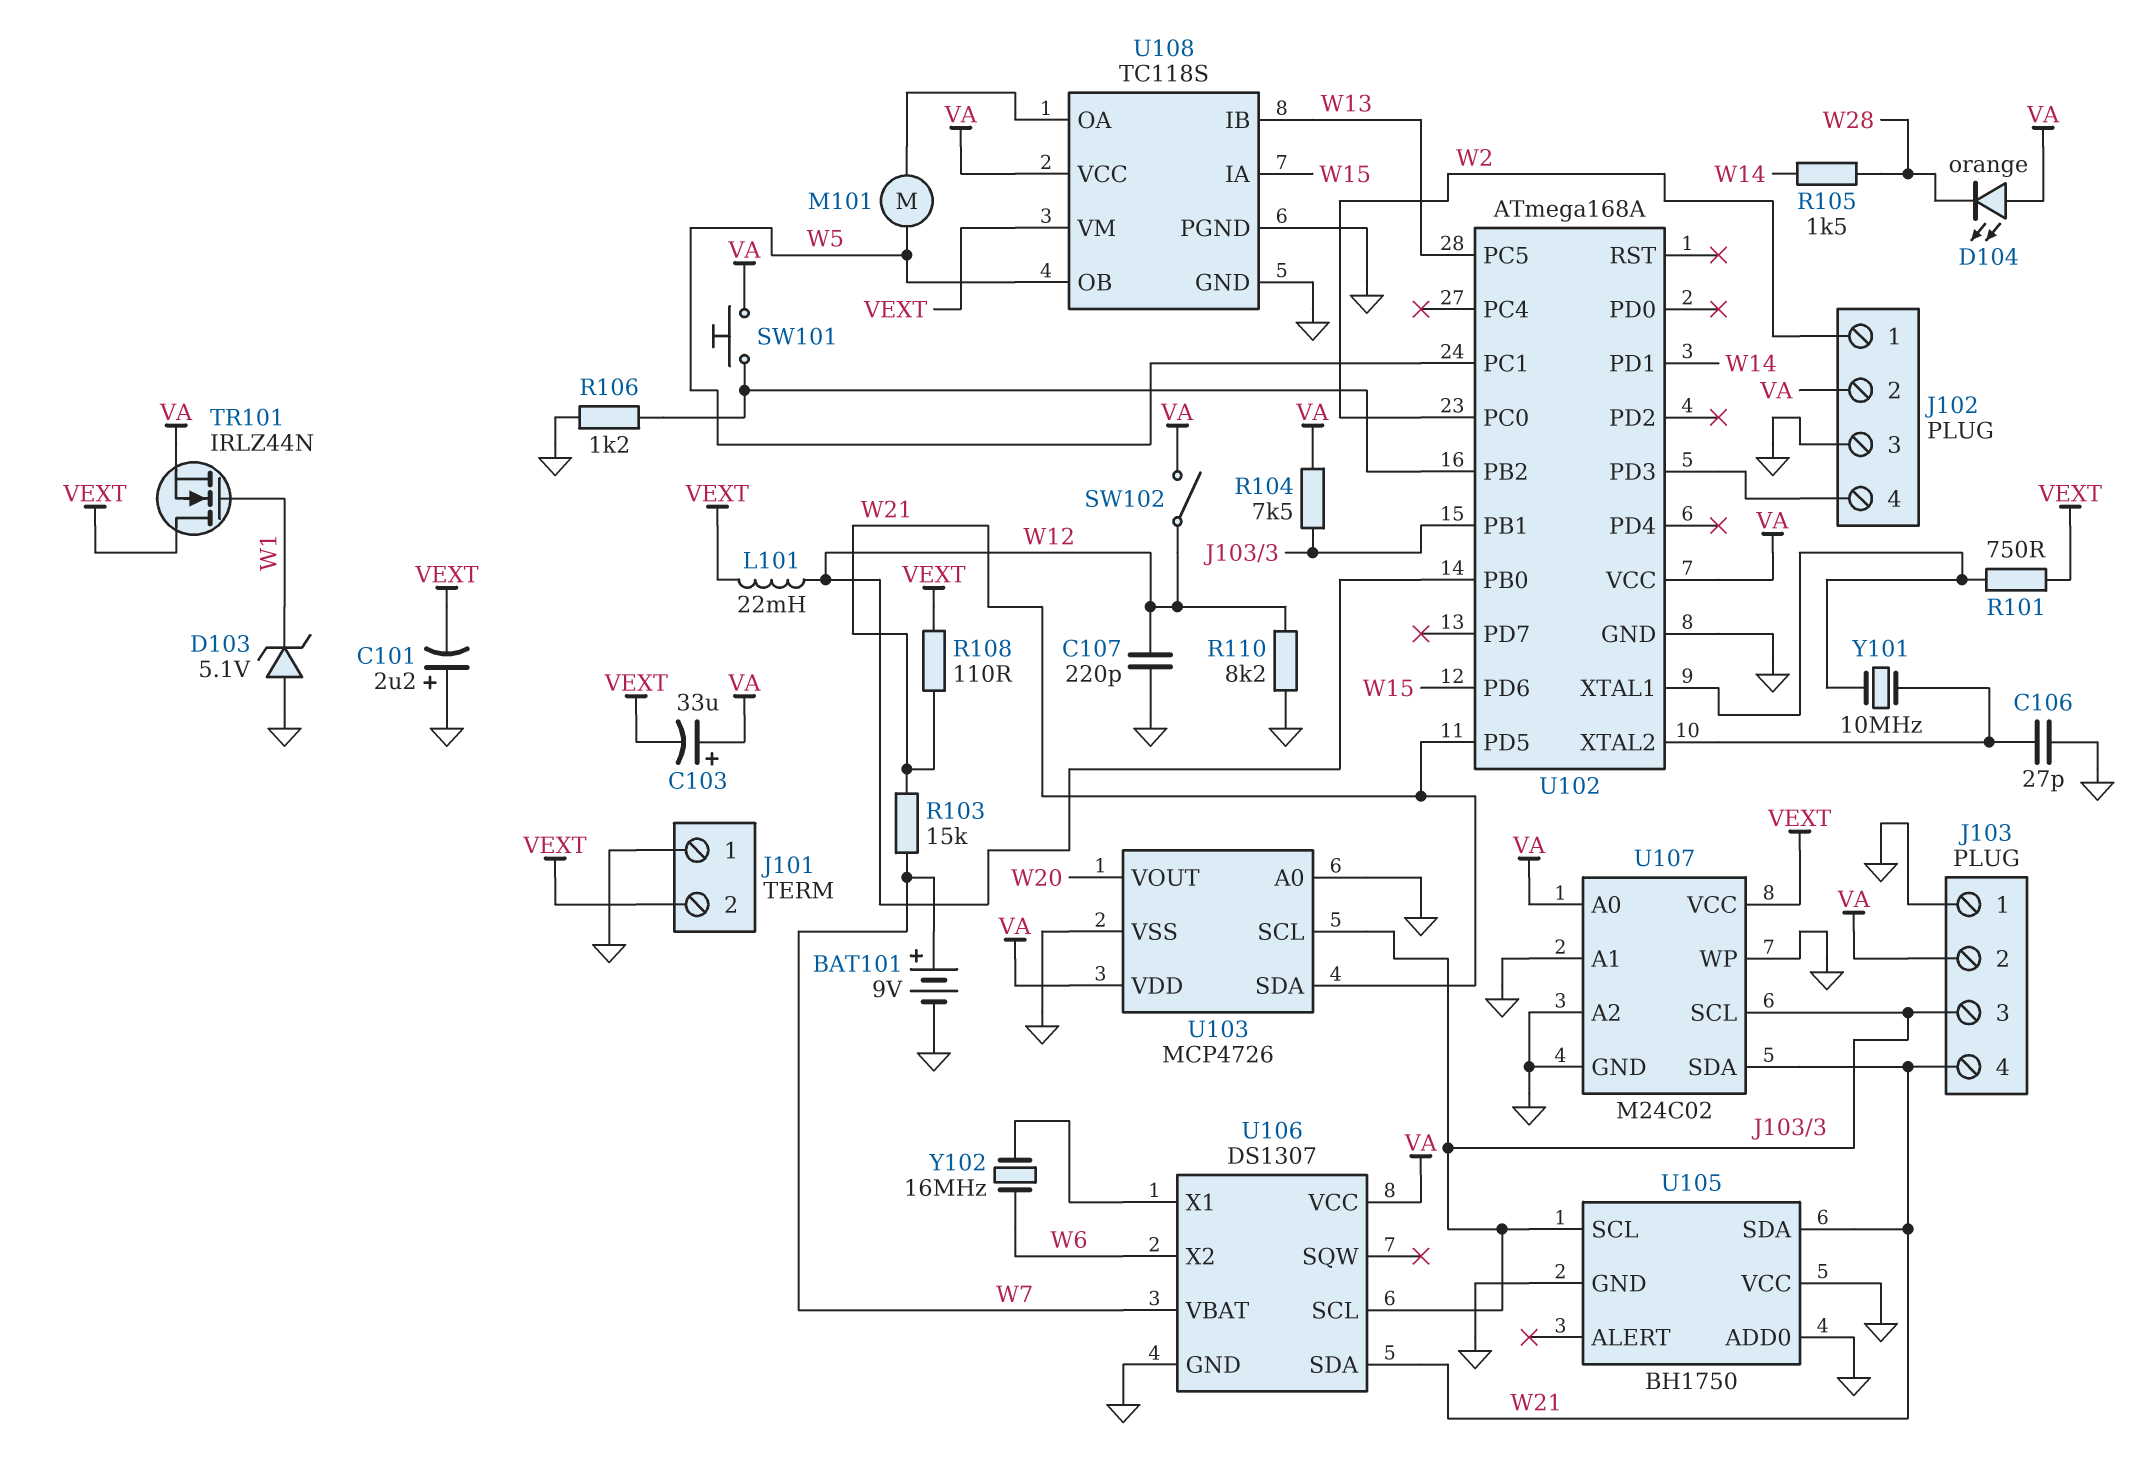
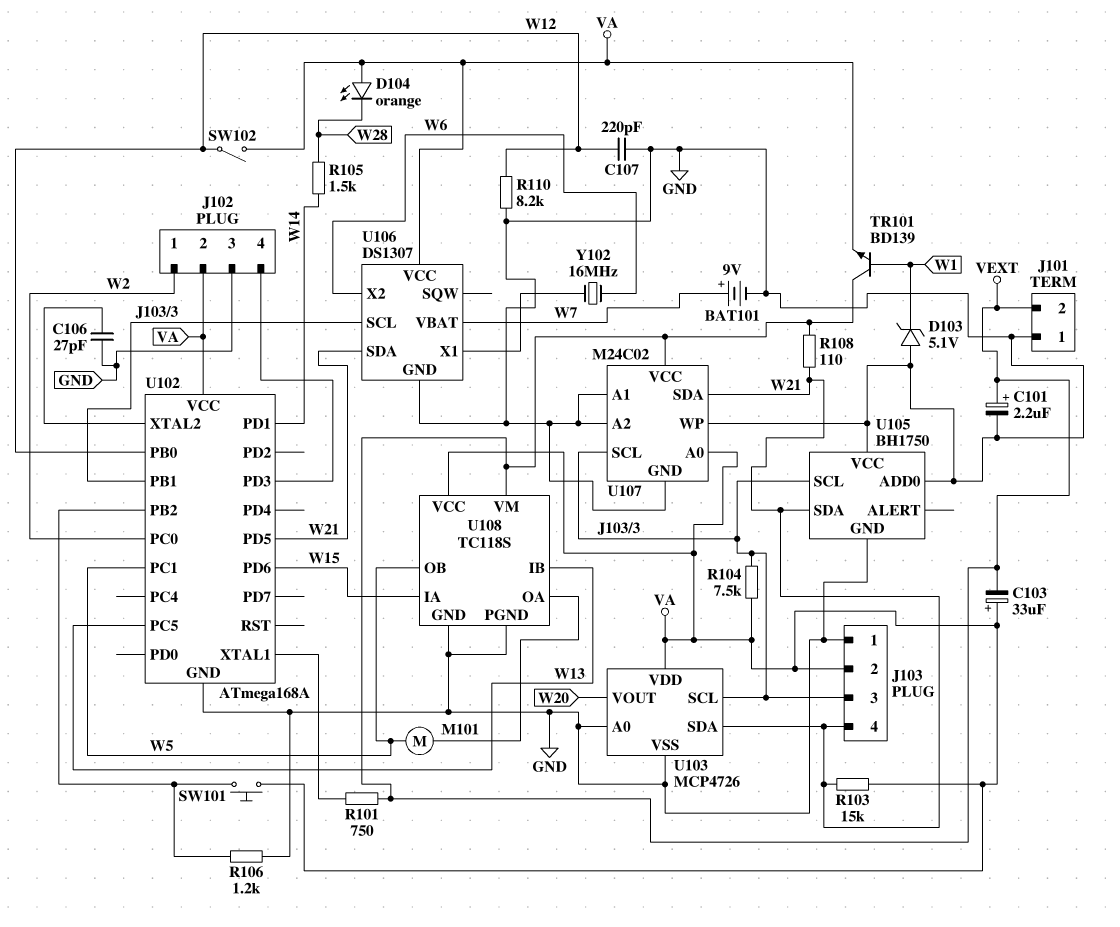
C101: 2.2uF (plus GND, minus VEXT) -> 2.2uF (plus VEXT, minus GND)
L101: 22mH (VEXT, W12) -> none
R103: 15k (W7, W21) -> 15k (VA, W21)
TR101: NMOS IRLZ44N (G W1, D VEXT, S VA) -> NPN BD139 (B W1, C VEXT, E VA)
Y101: 10MHz (U102/XTAL1, U102/XTAL2) -> none

